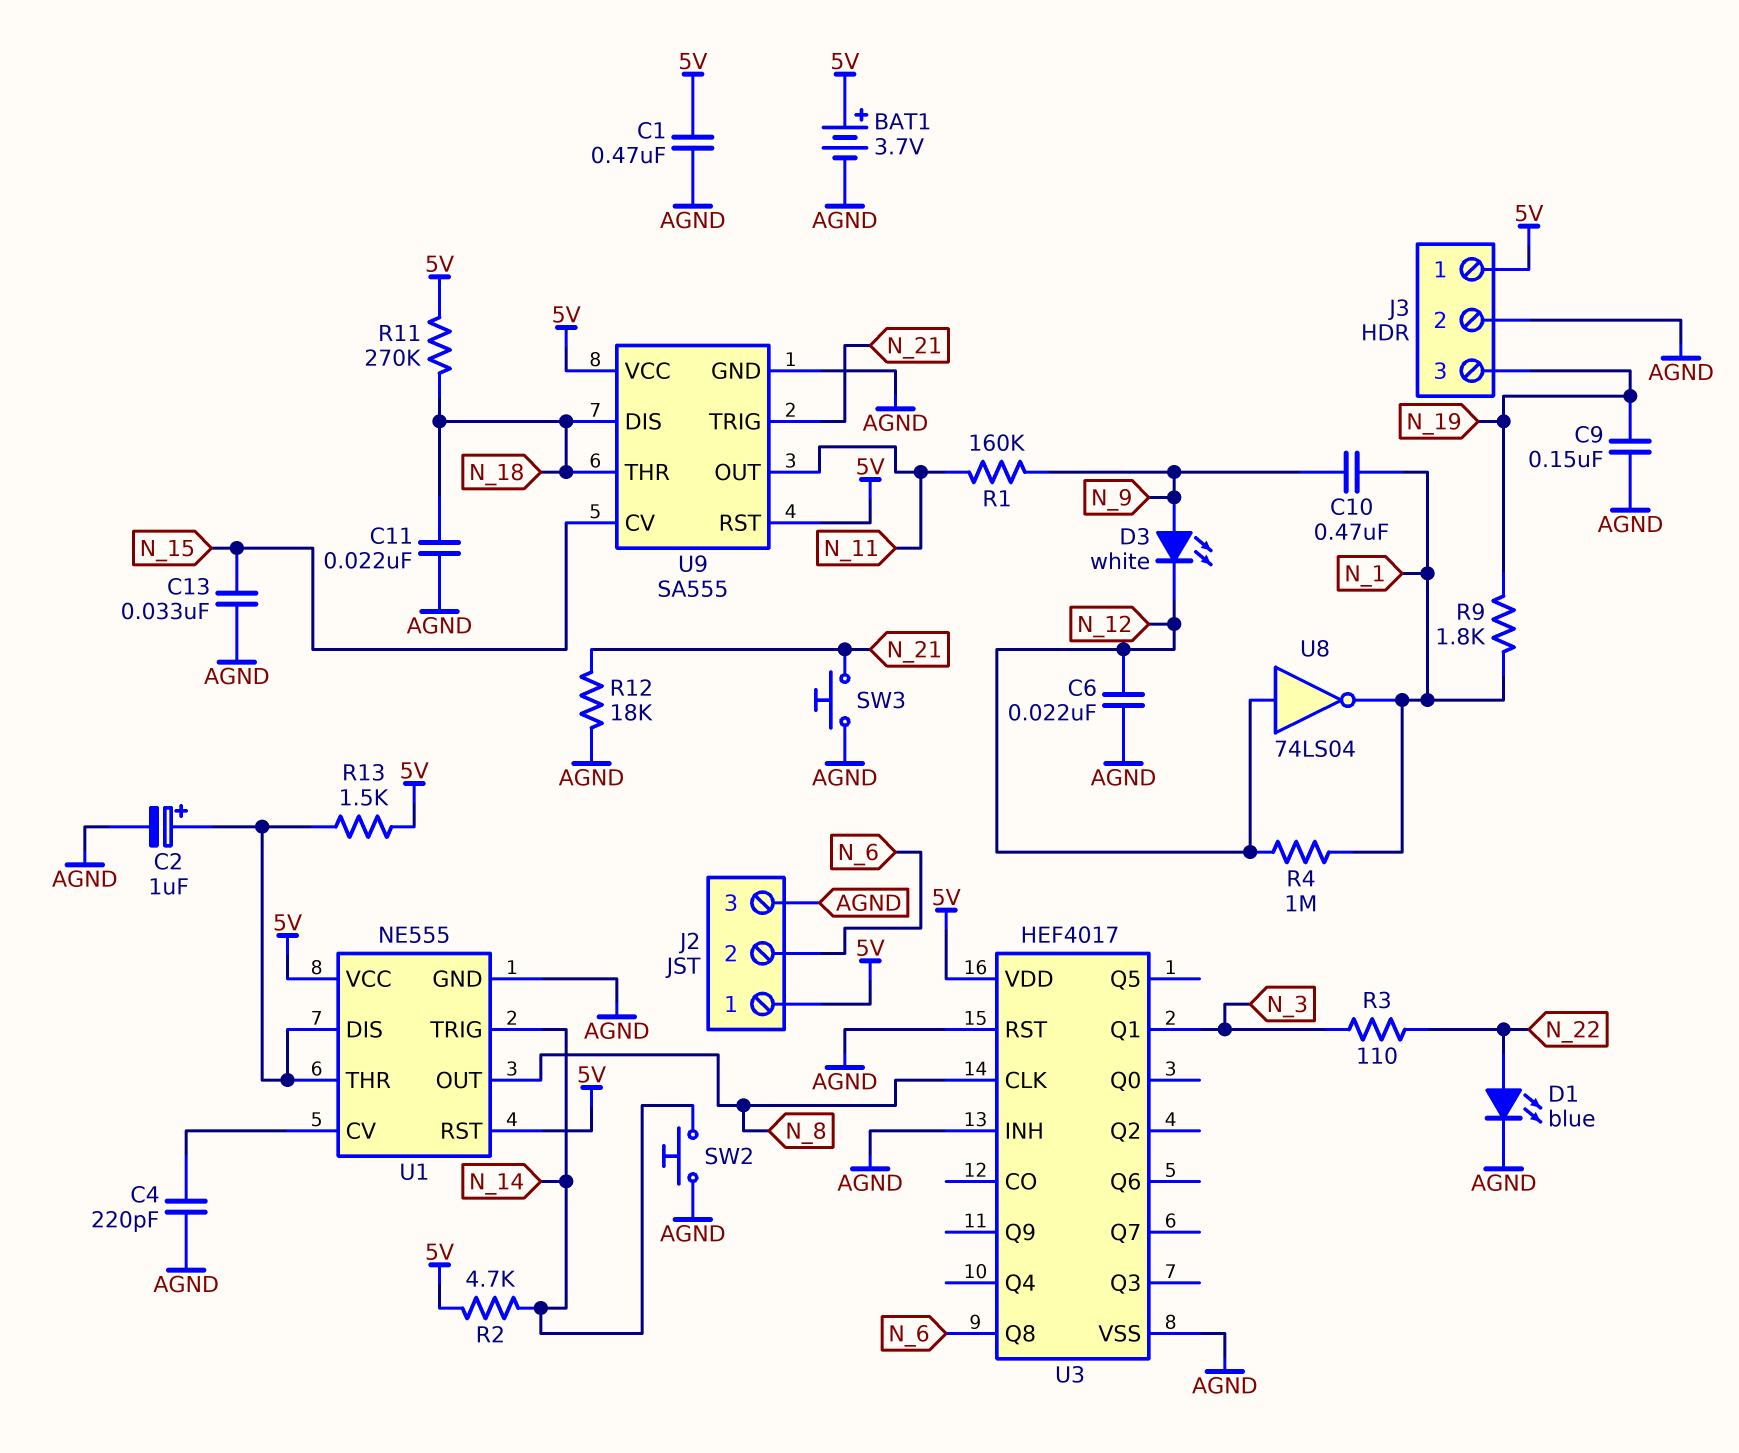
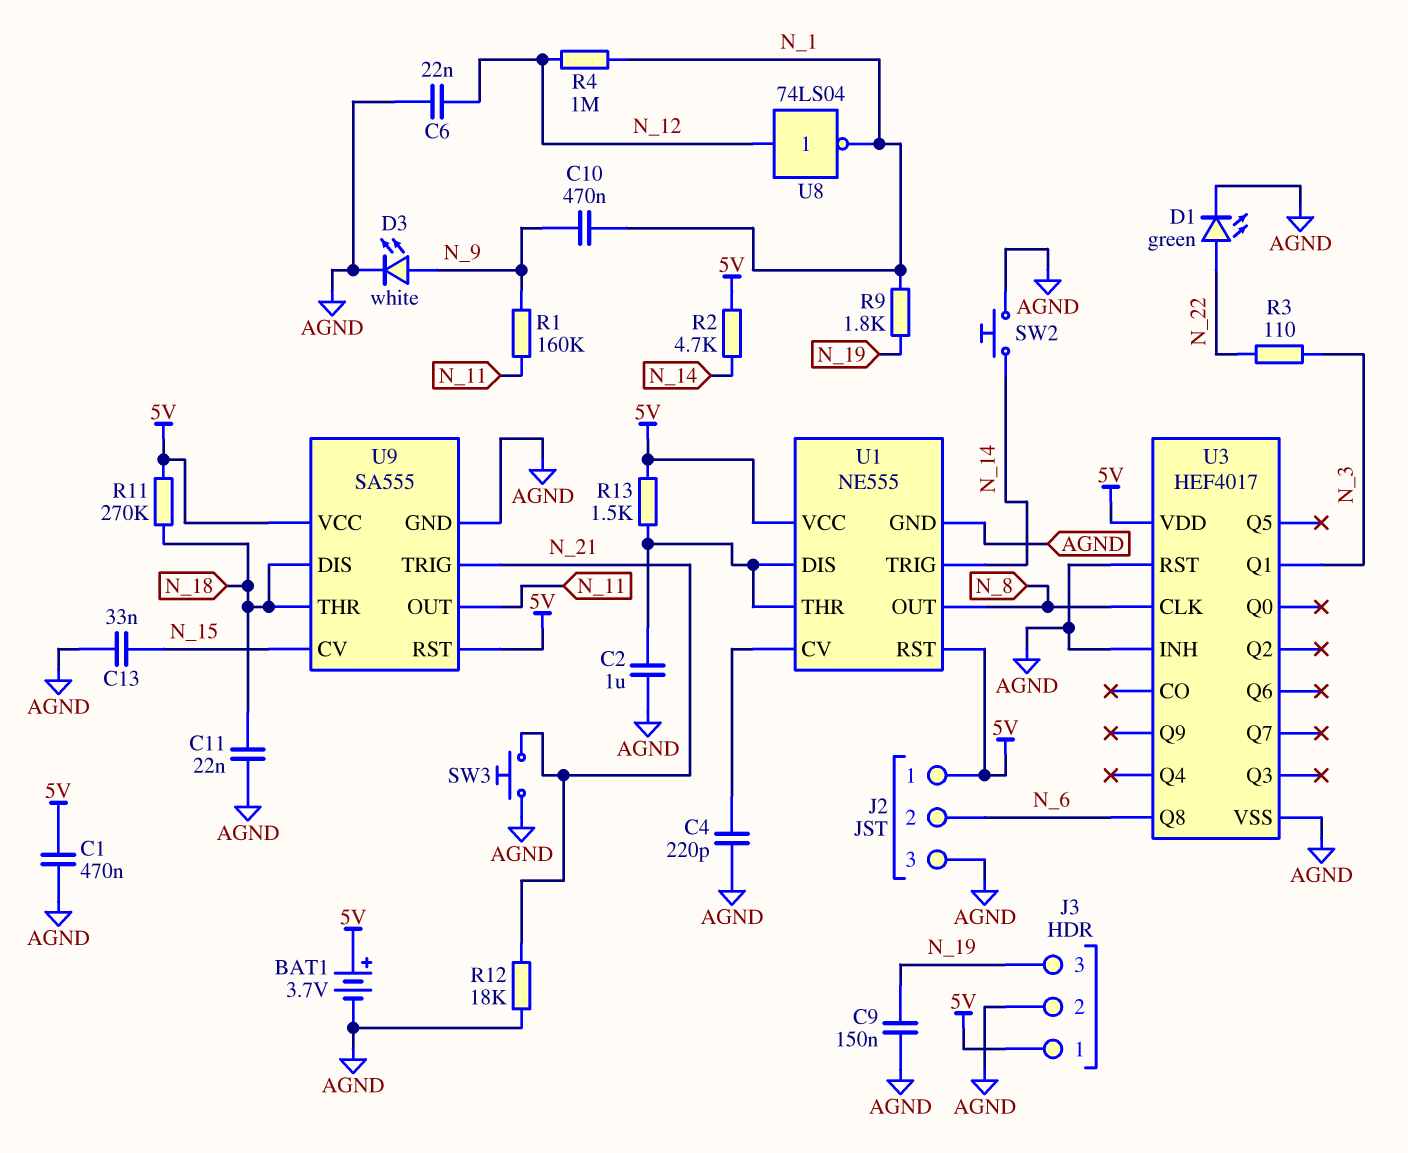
C2: 1uF (plus U1/DIS, minus AGND) -> 1uF (AGND, U1/DIS)
D1: LED blue (A N_22, K AGND) -> LED green (A N_22, K AGND)
D3: LED white (A N_9, K N_12) -> LED white (A N_9, K AGND)

